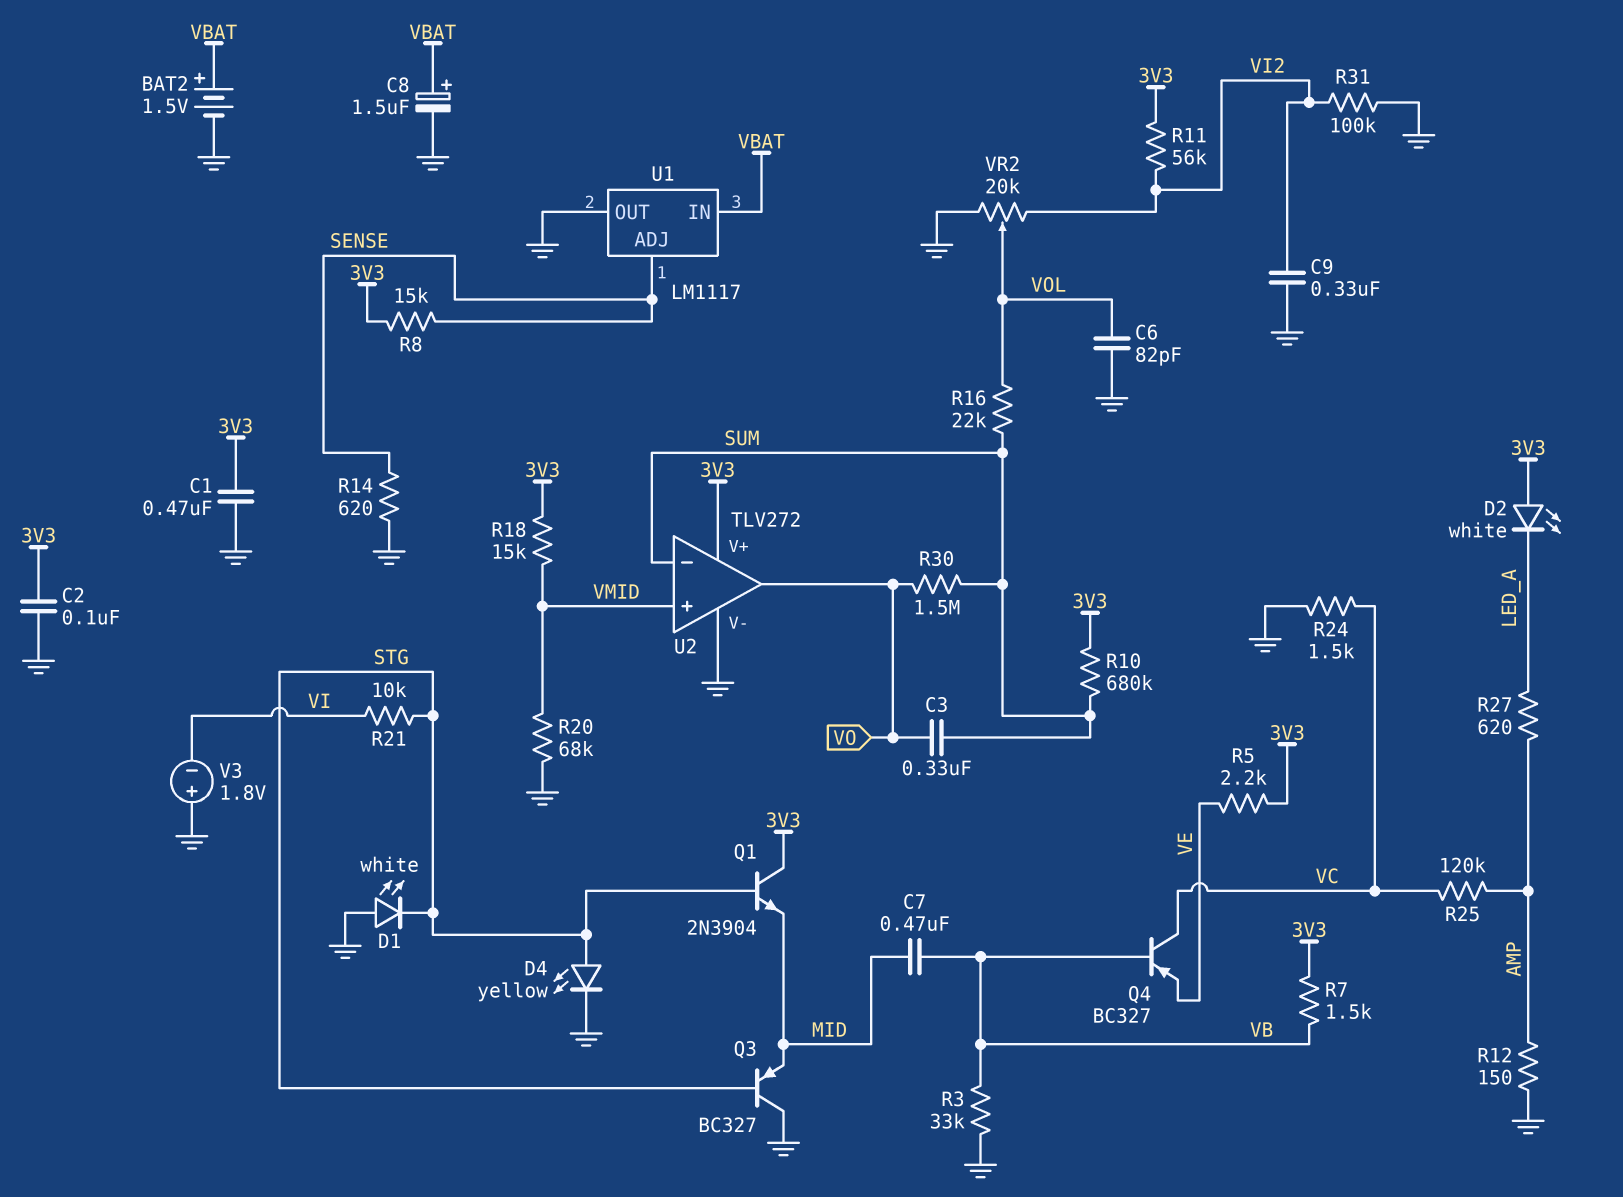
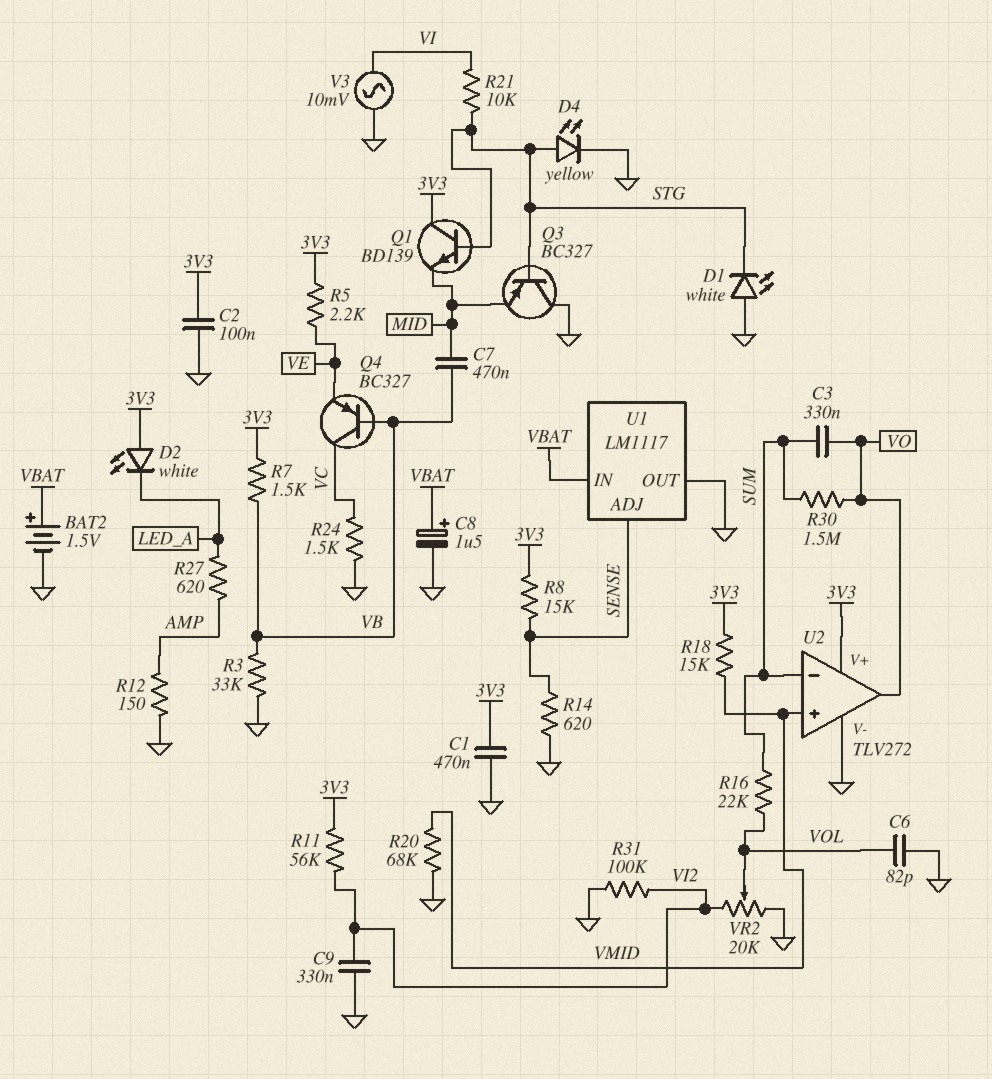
Q1: NPN 2N3904 (B STG, C 3V3, E MID) -> NPN BD139 (B STG, C 3V3, E MID)
R10: 680k (3V3, SUM) -> none
R25: 120k (AMP, VC) -> none
V3: 1.8V (plus GND, minus VI) -> AC 10mV (GND, VI)

